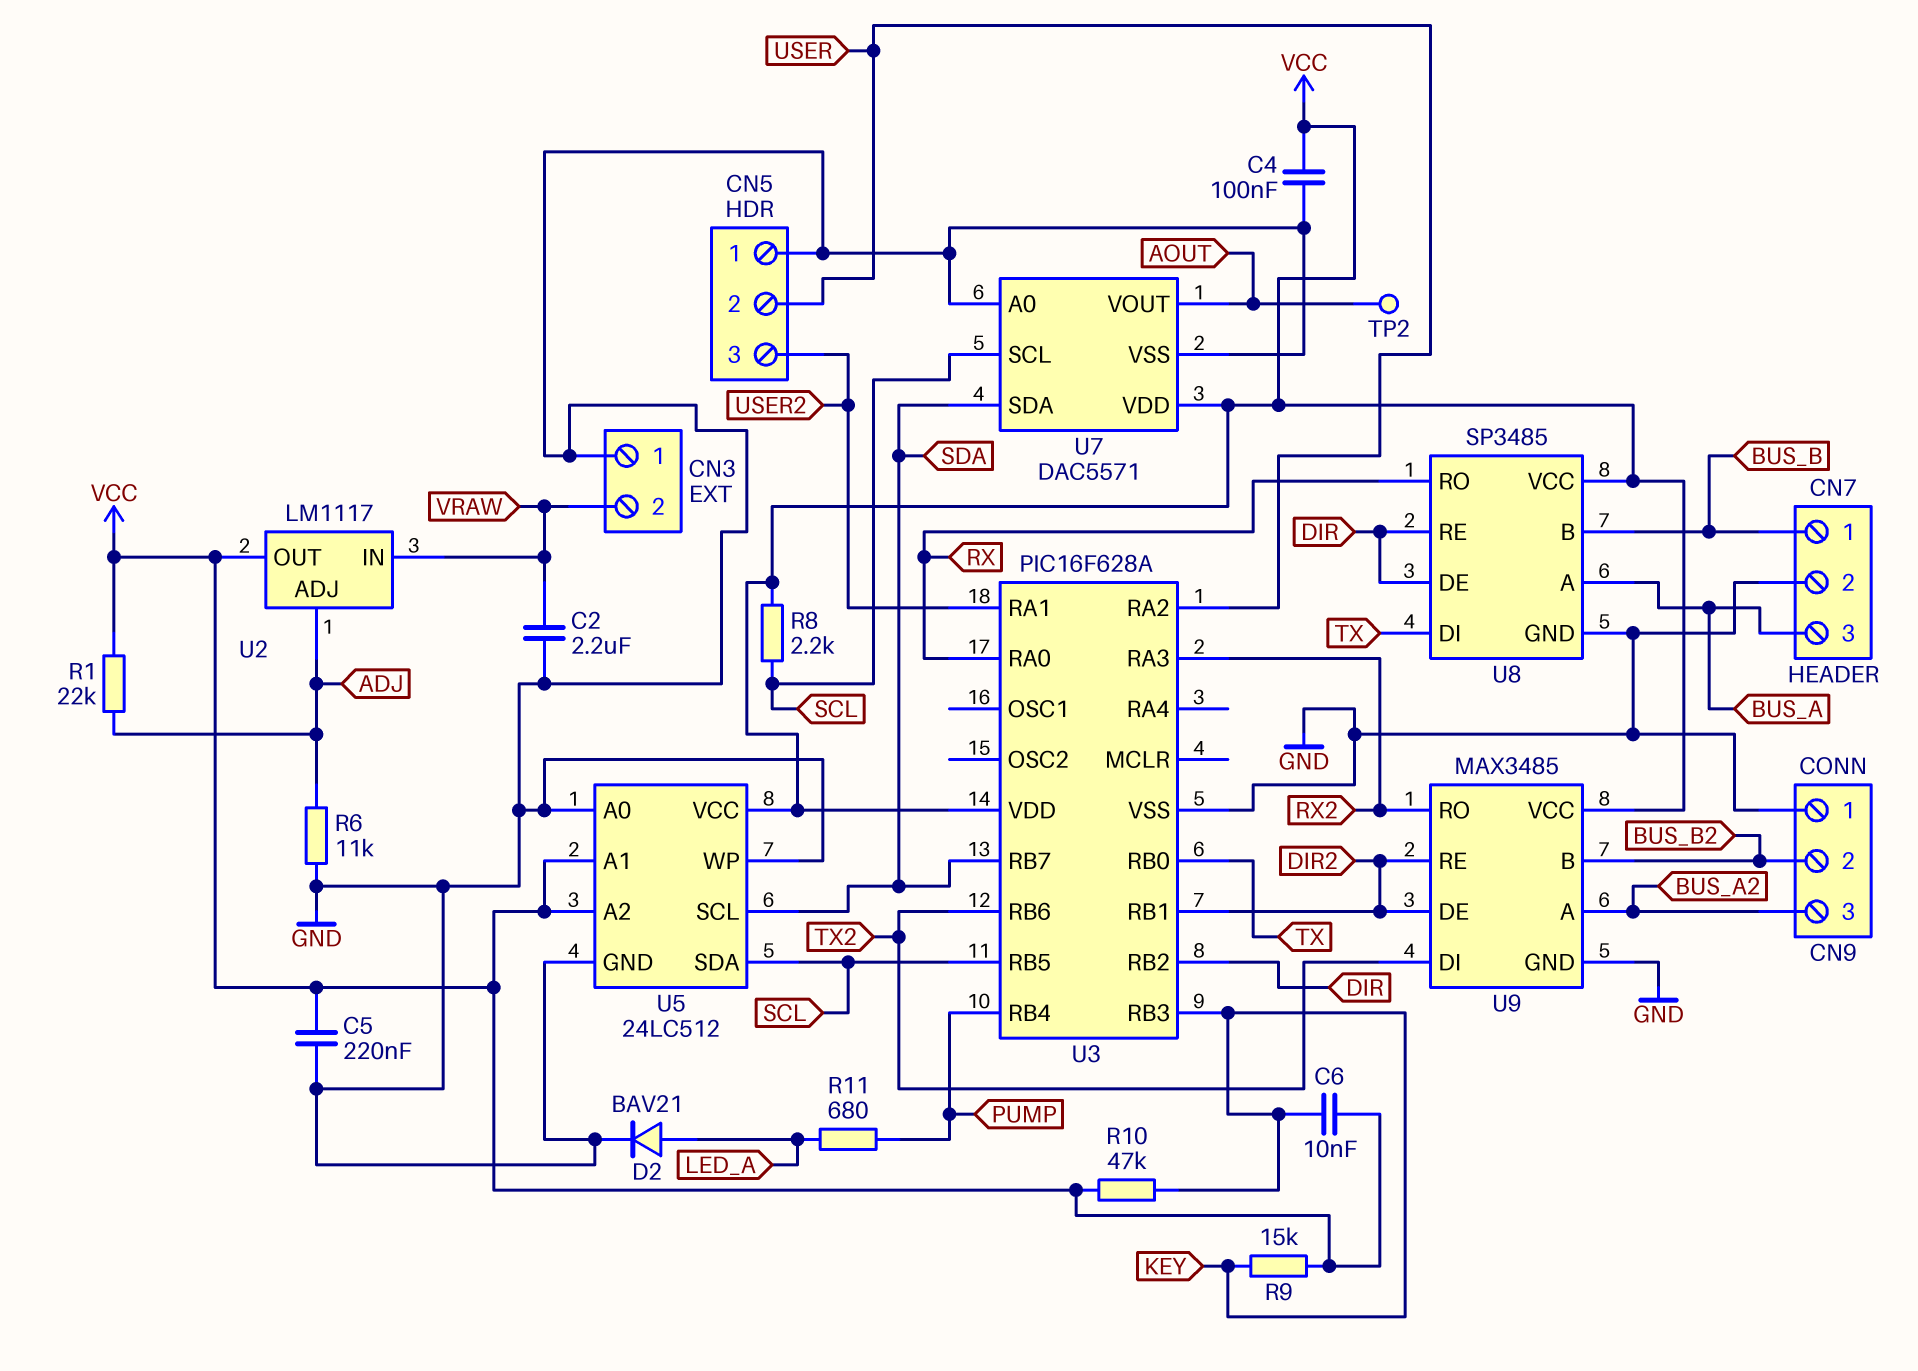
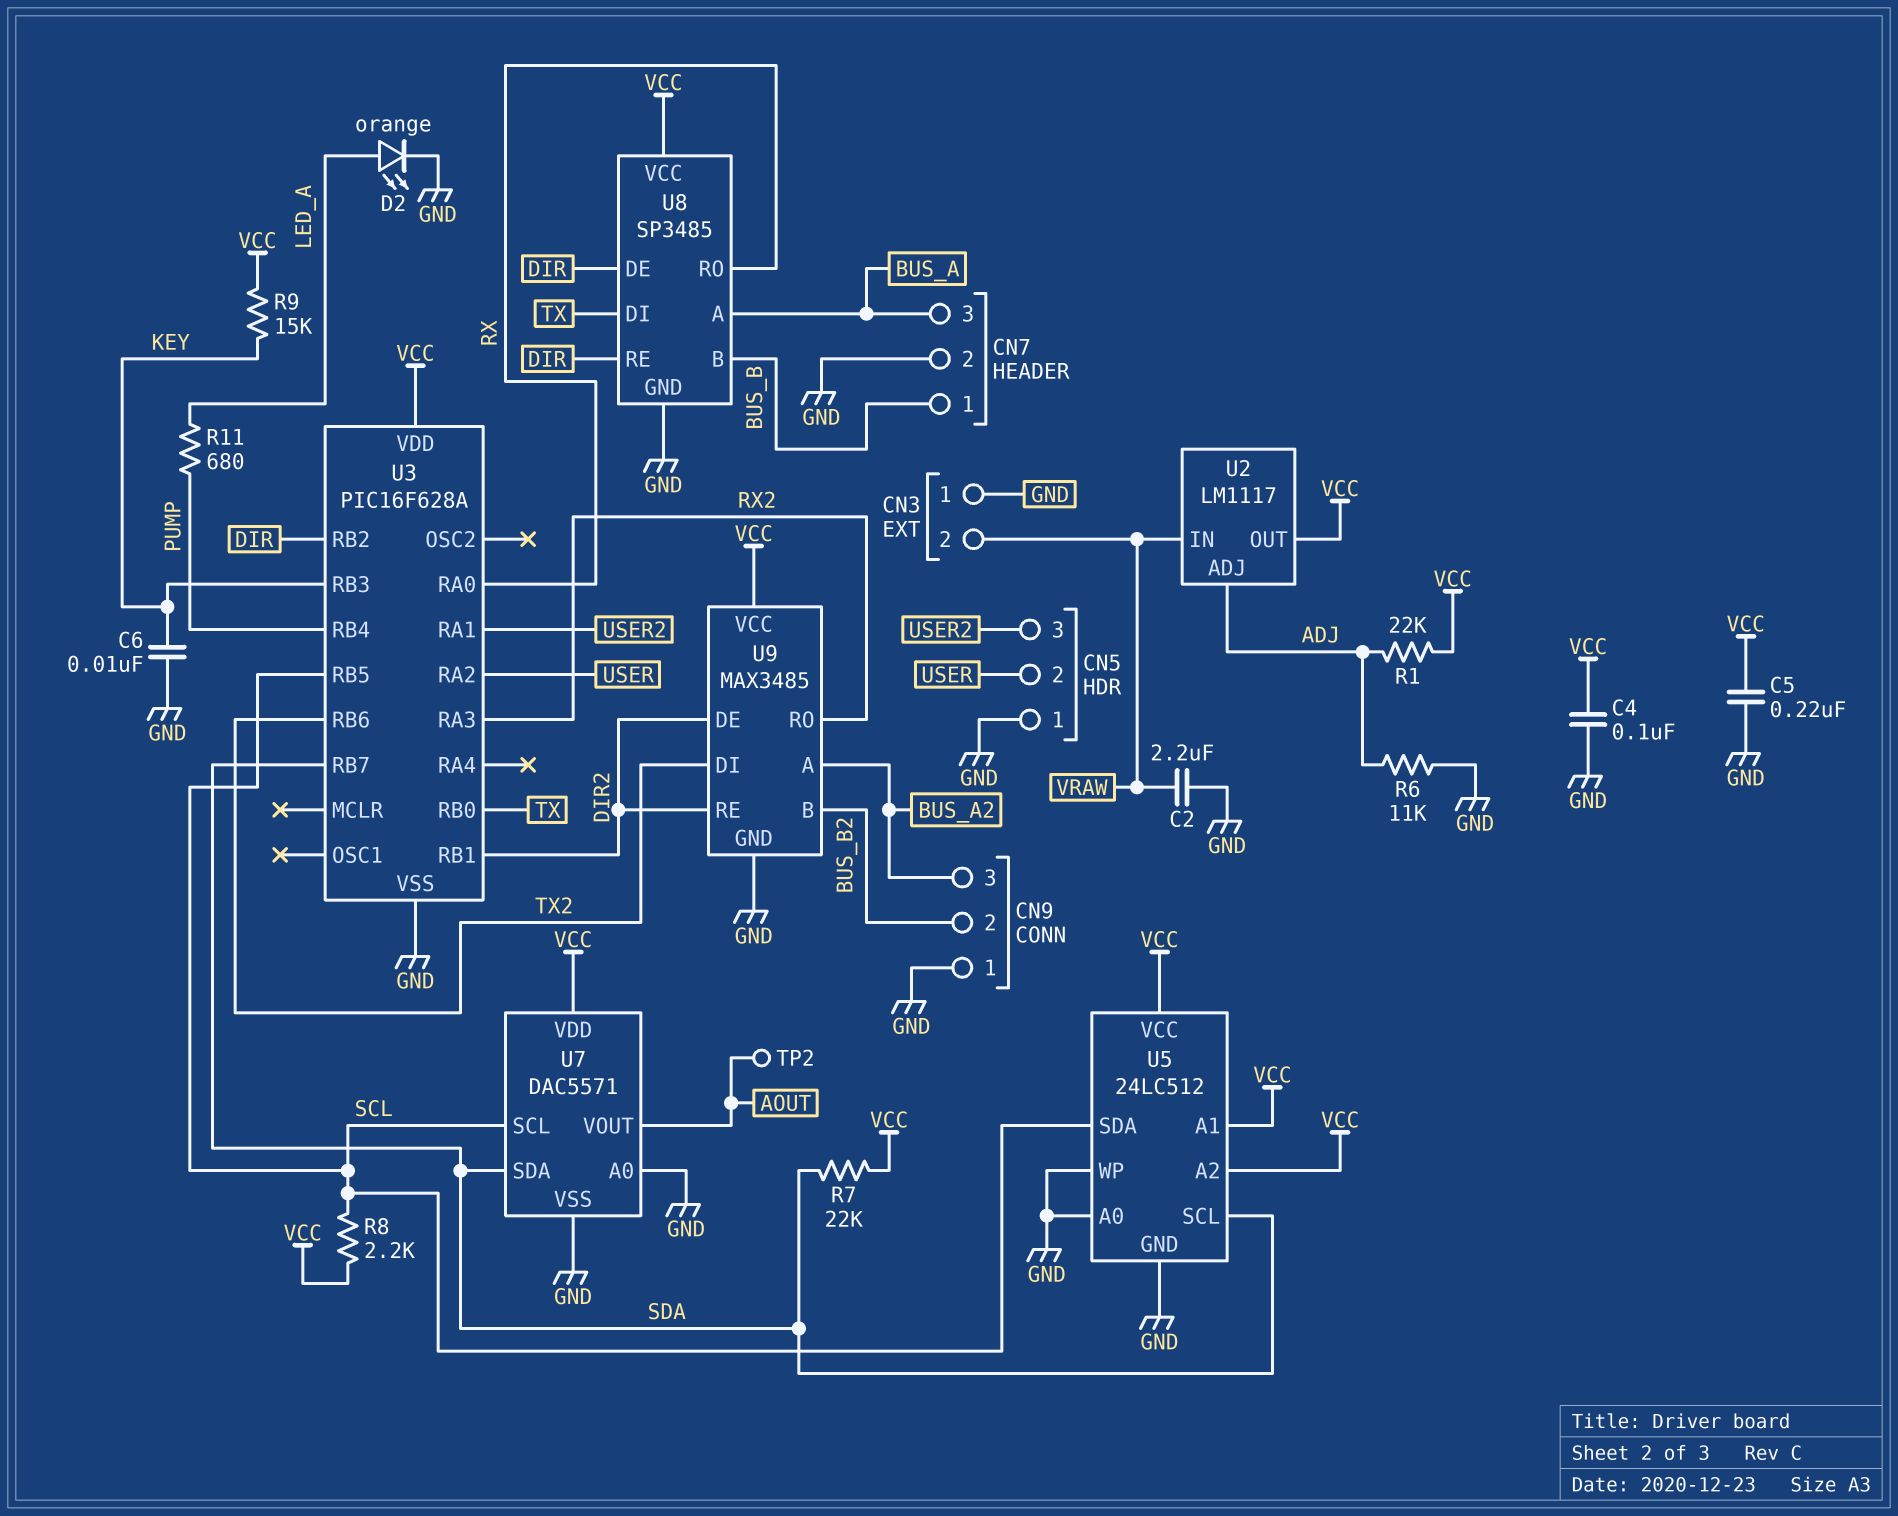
C6: 10nF (KEY, VCC) -> 10nF (GND, KEY)
D2: diode BAV21 (A LED_A, K GND) -> LED orange (A LED_A, K GND)
R7: none -> 22k (SDA, VCC)
R10: 47k (KEY, VCC) -> none

